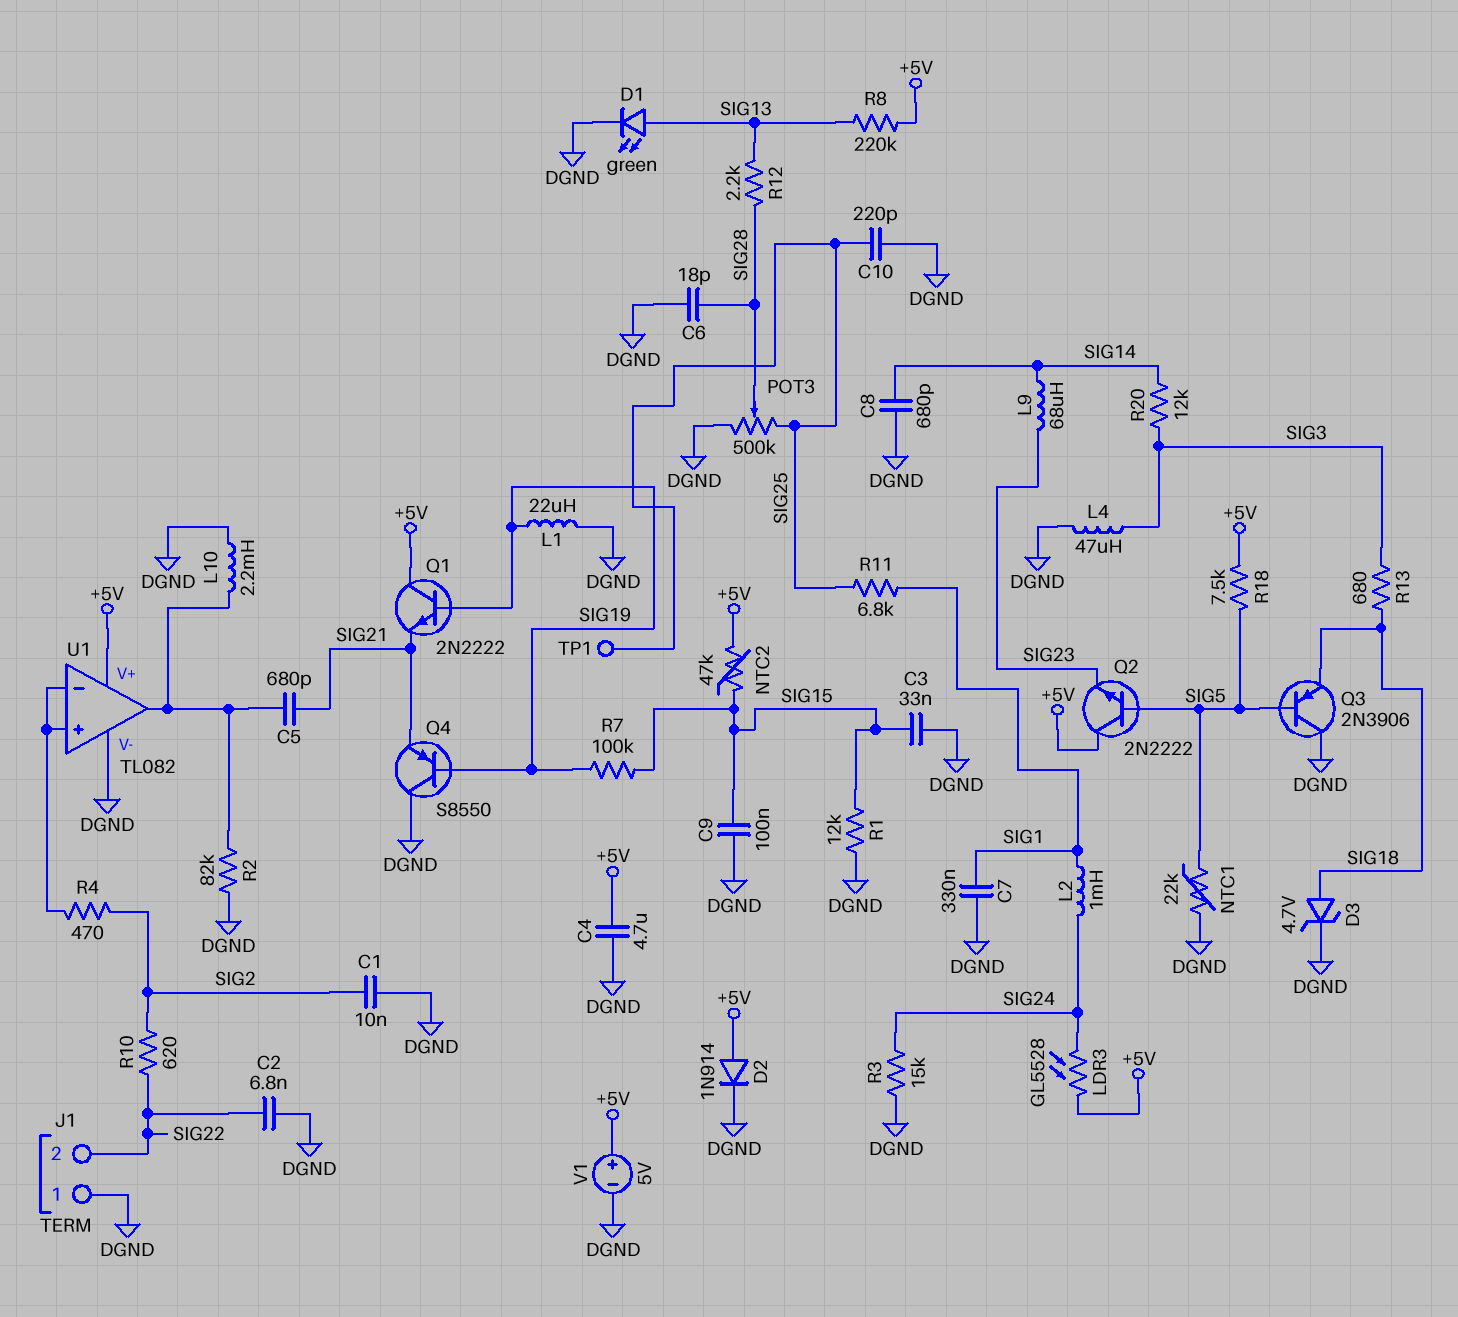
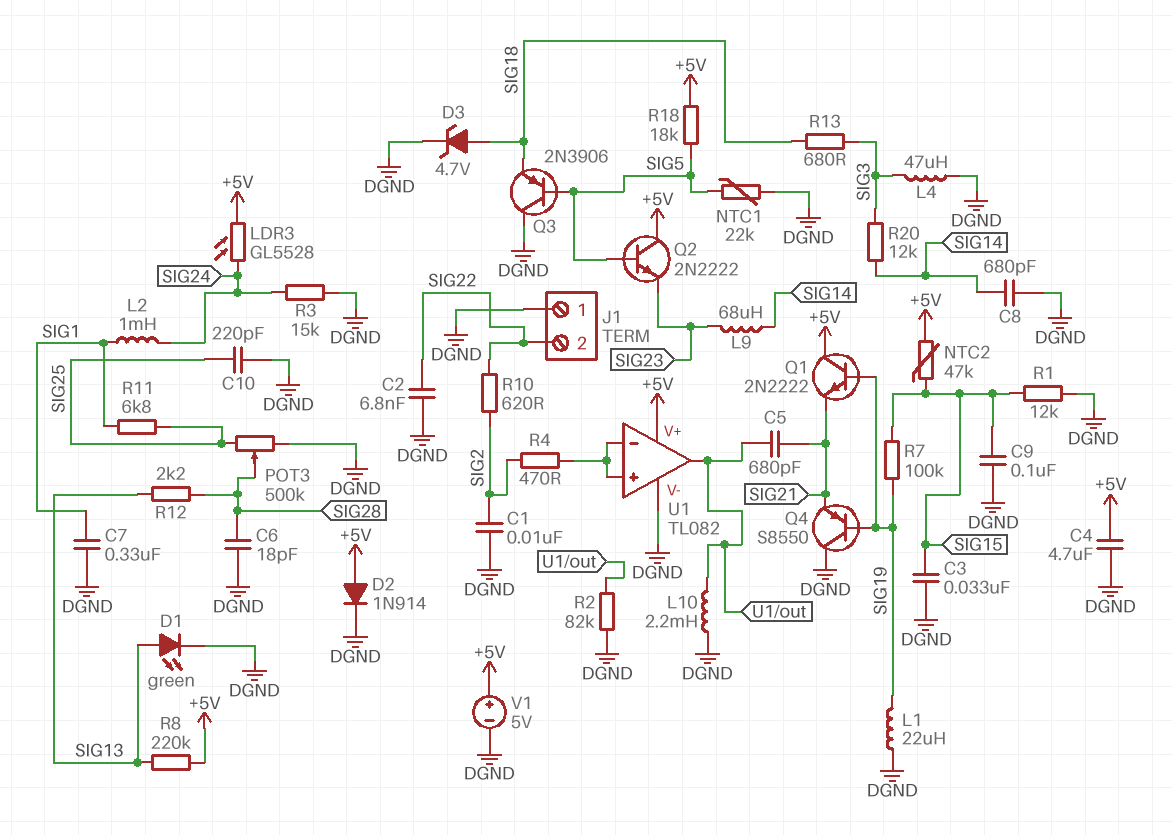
R18: 7.5k (+5V, SIG5) -> 18k (+5V, SIG5)
TP1: test point (SIG25) -> none

